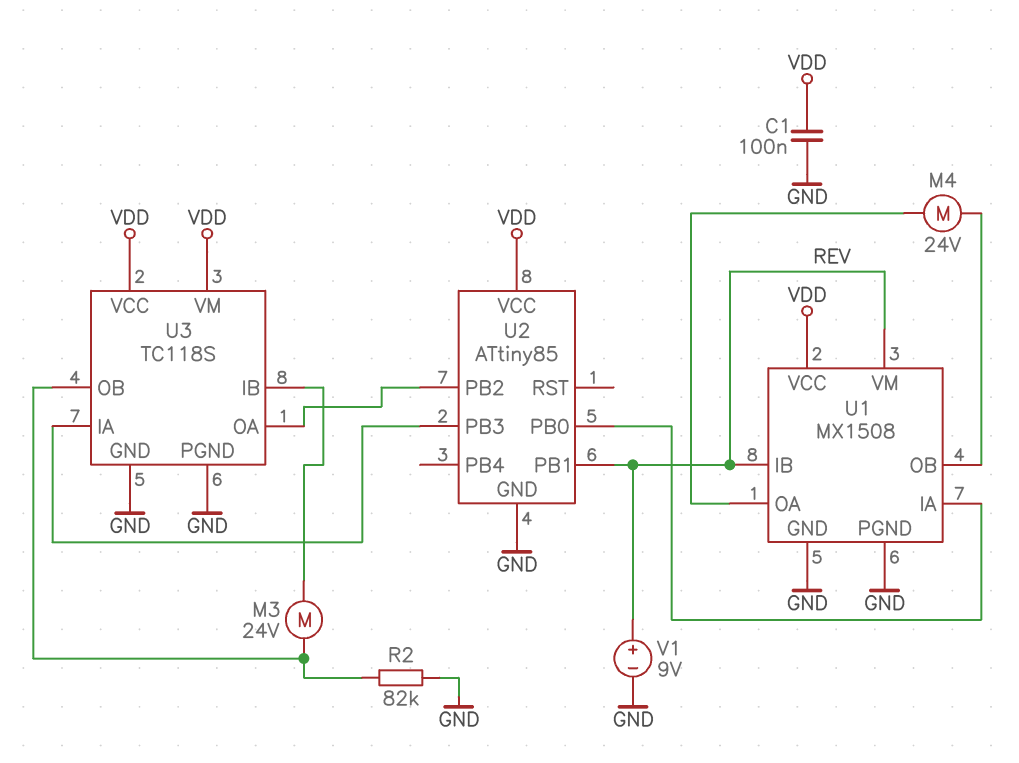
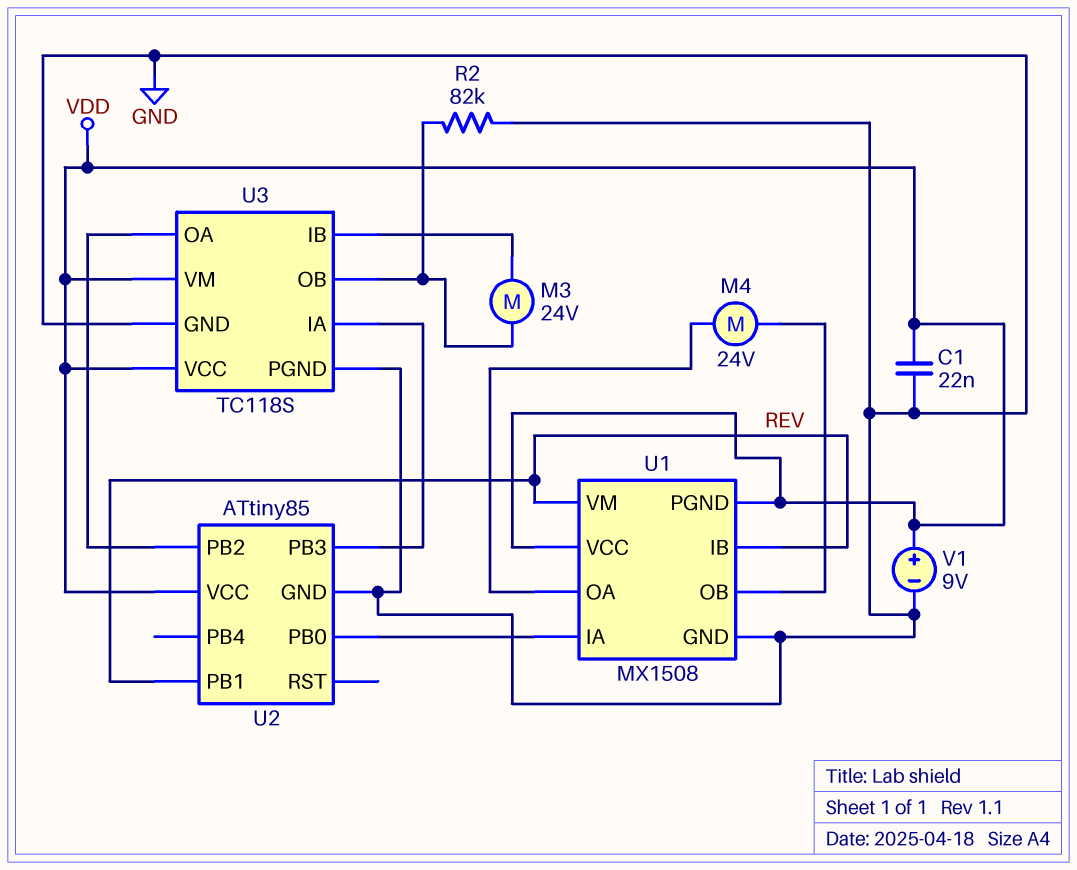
C1: 100nF (GND, VDD) -> 22nF (GND, VDD)
U1 pin PGND: GND -> VDD
V1: 9V (plus REV, minus GND) -> 9V (plus VDD, minus GND)

